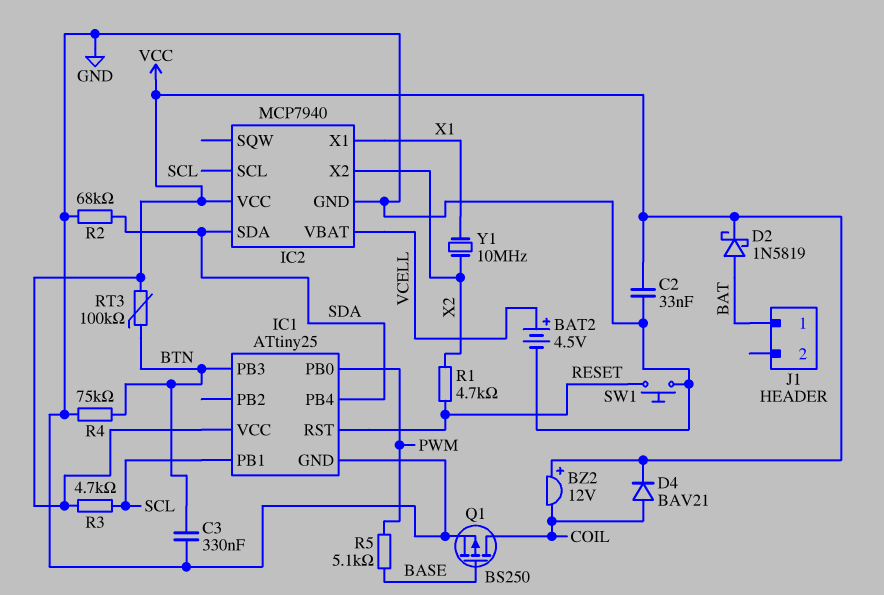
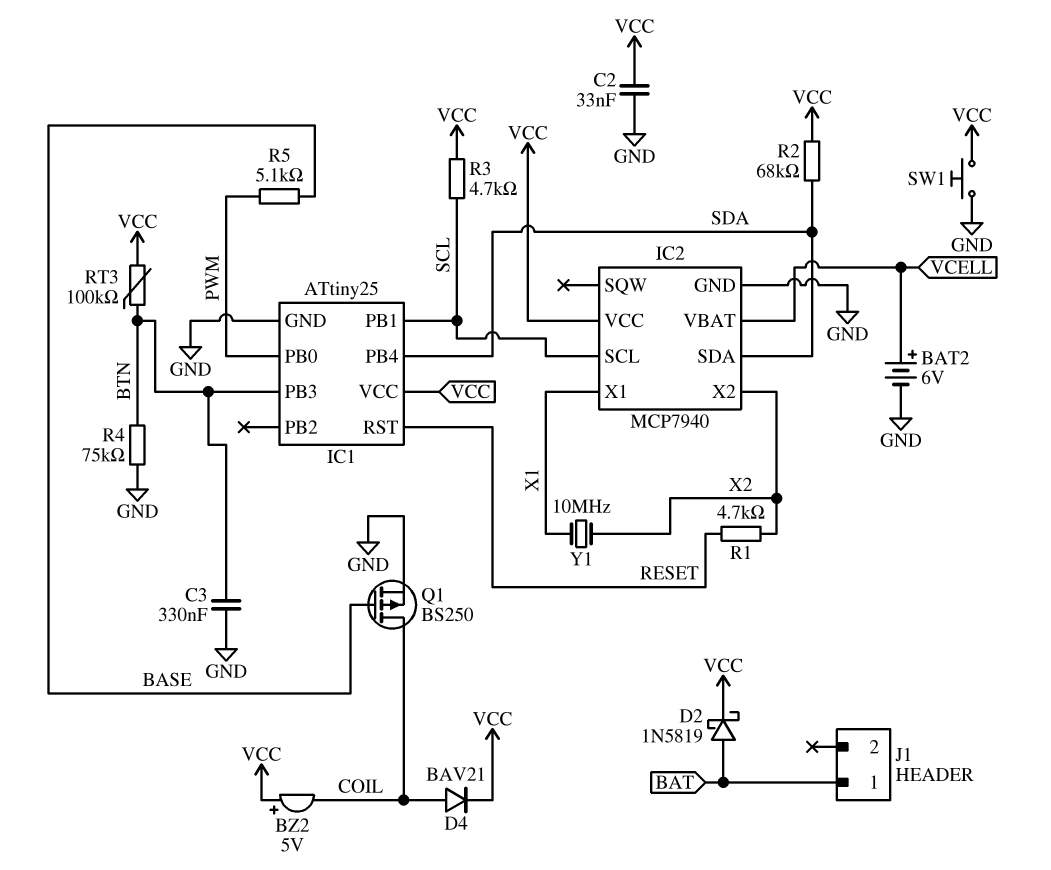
BAT2: 4.5V (plus VCELL, minus GND) -> 6V (plus VCELL, minus GND)
BZ2: buzzer 12V (plus VCC, minus COIL) -> buzzer 5V (plus VCC, minus COIL)
R2: 68k (GND, SDA) -> 68k (SDA, VCC)
SW1: button (GND, RESET) -> button (GND, VCC)

